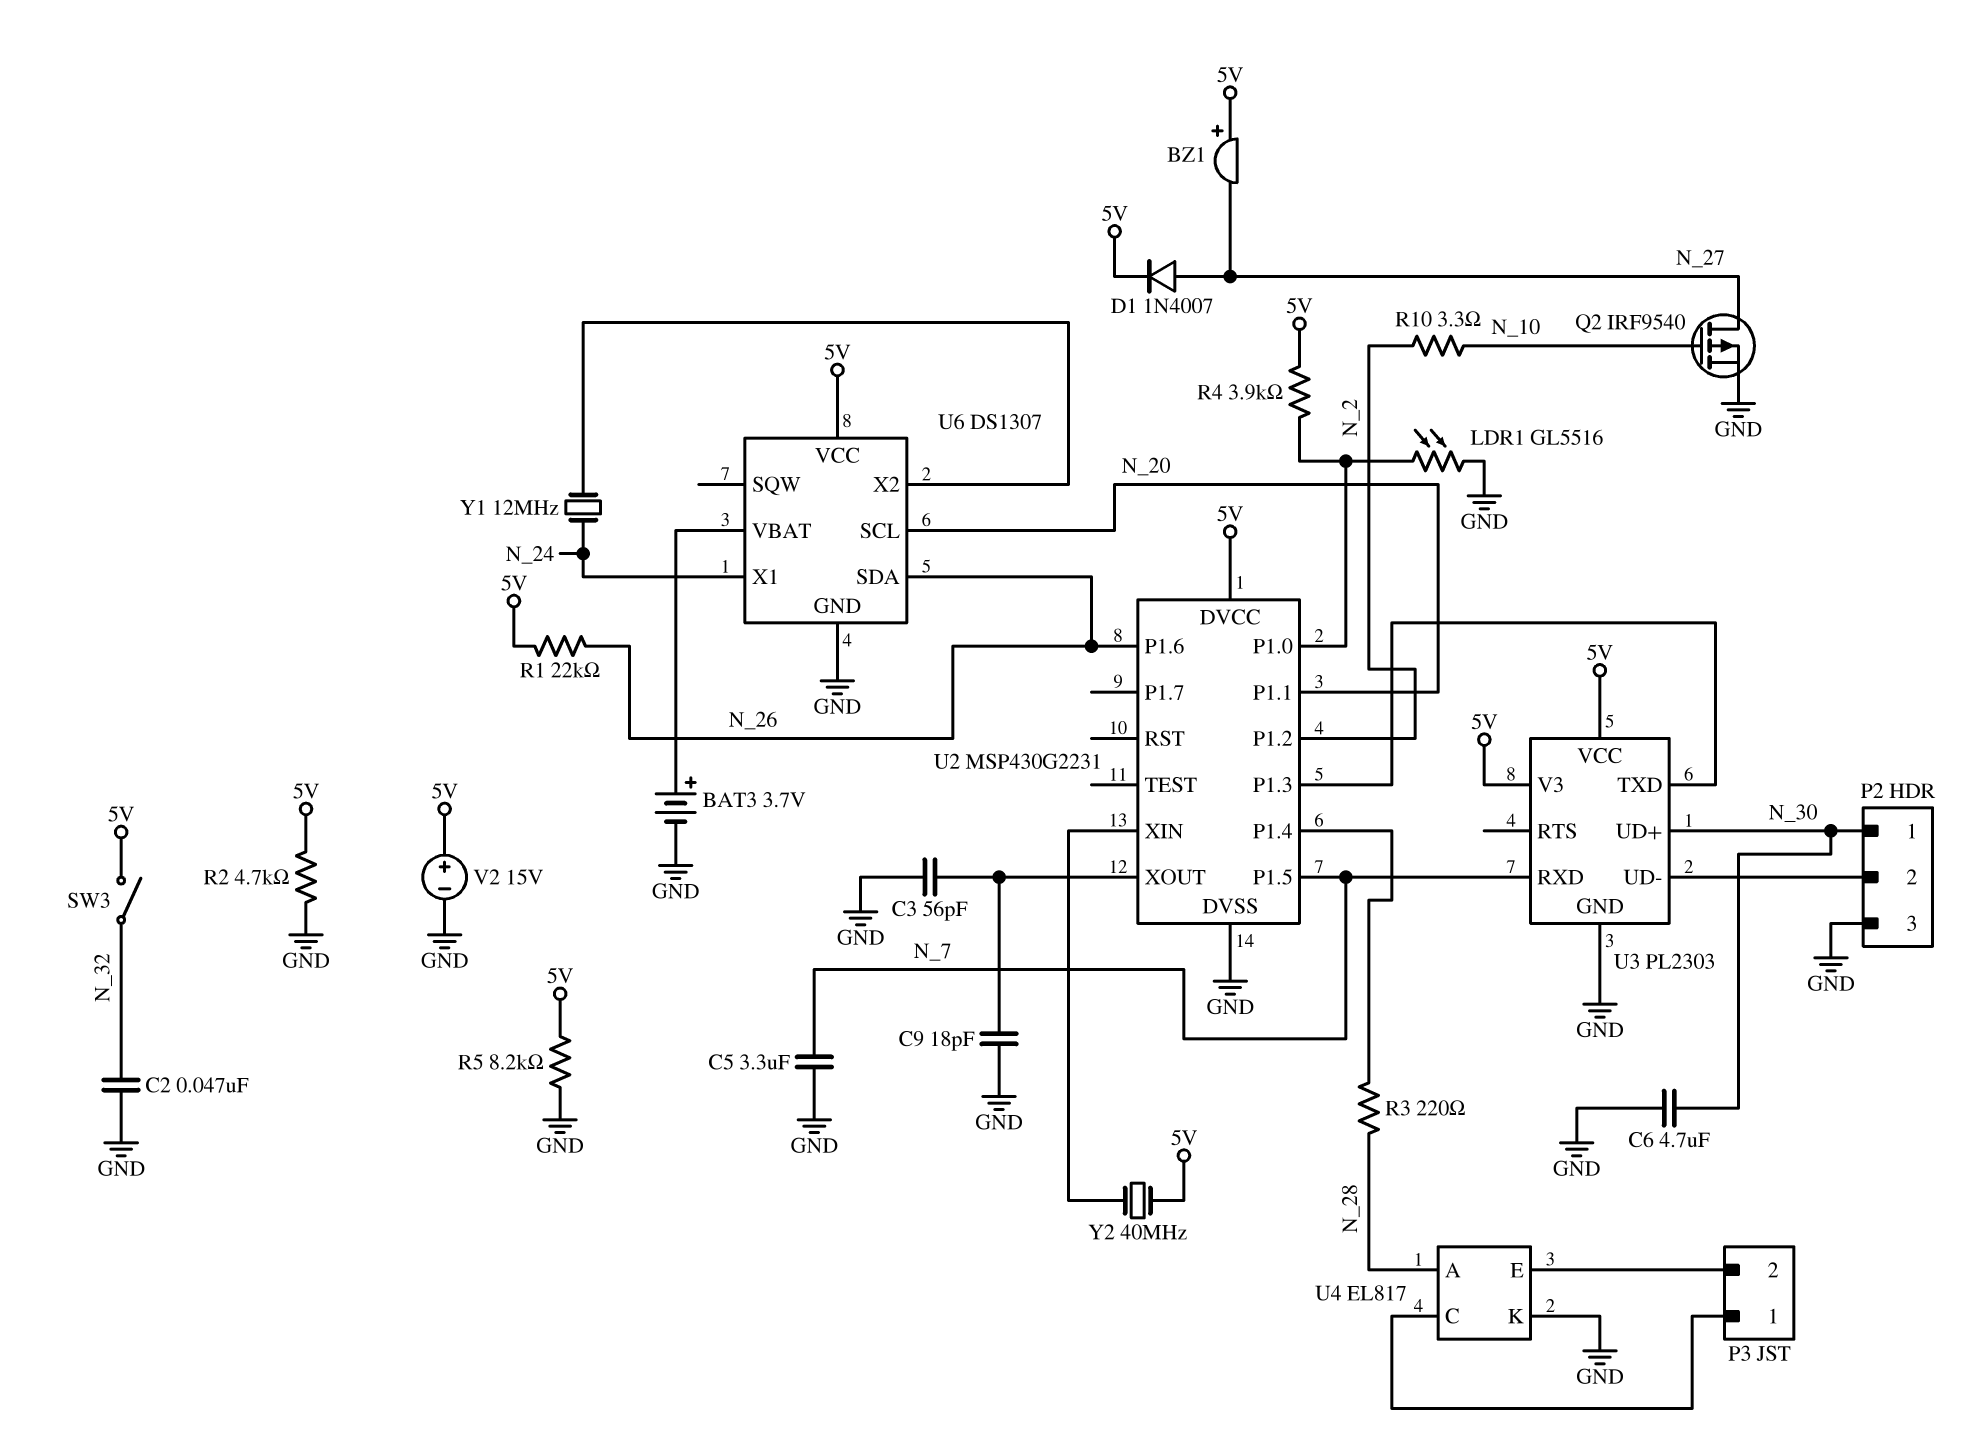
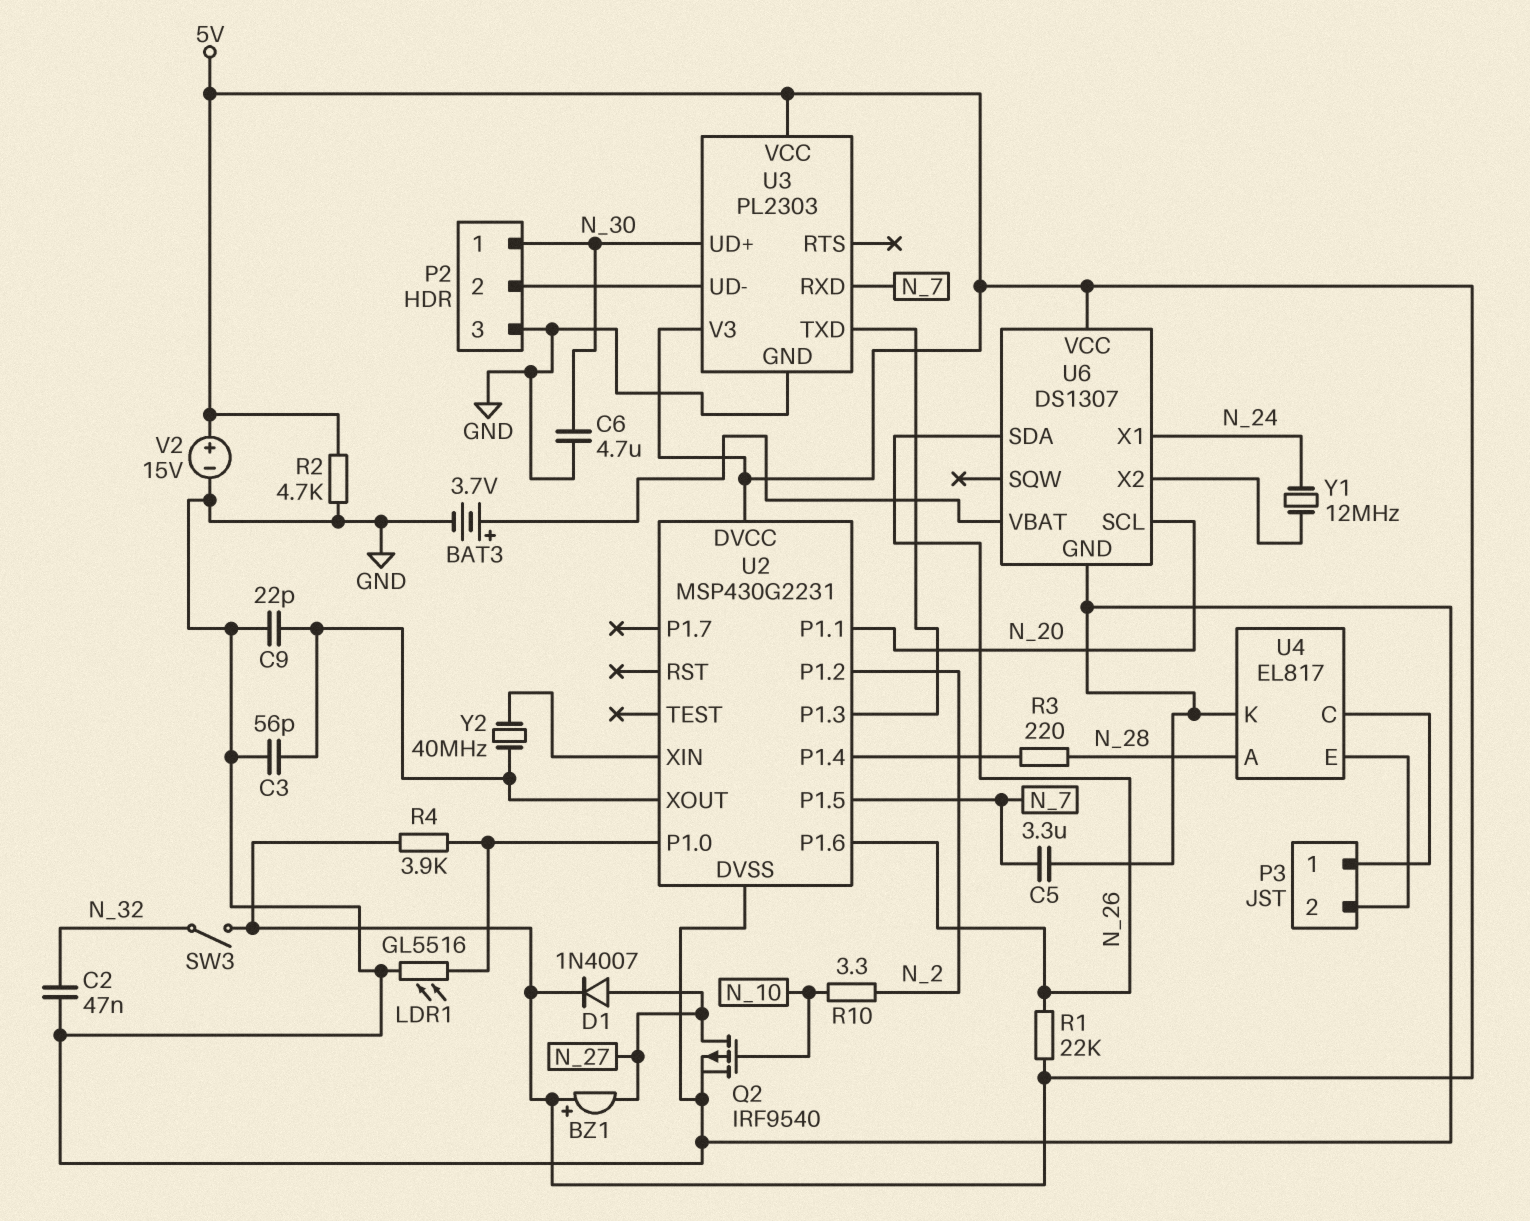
C9: 18pF (GND, U2/XOUT) -> 22pF (GND, U2/XOUT)
R5: 8.2k (5V, GND) -> none
Y2: 40MHz (5V, U2/XIN) -> 40MHz (U2/XIN, U2/XOUT)

